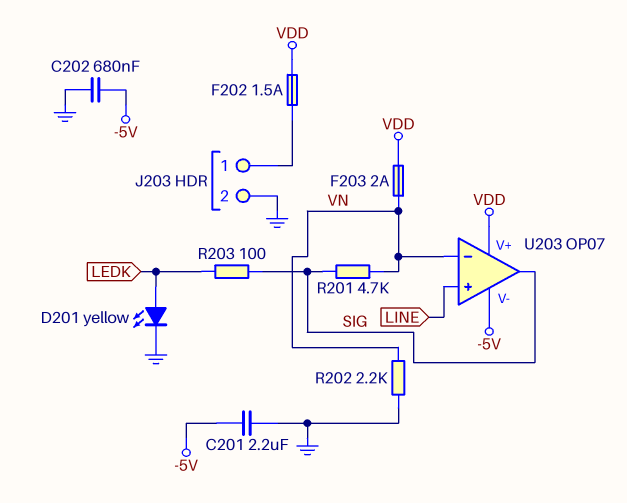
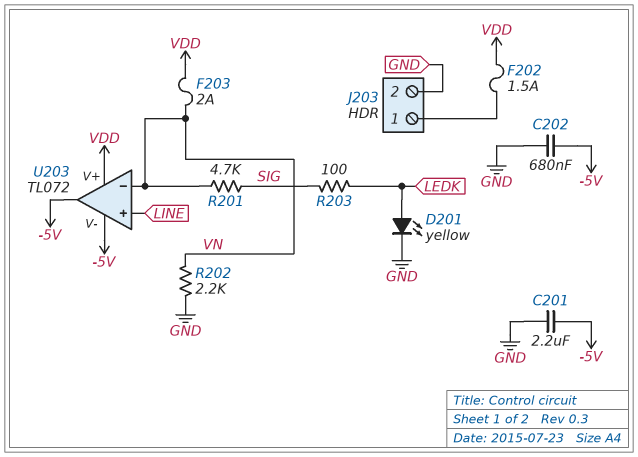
U203: OP07 -> TL072
U203 pin out: SIG -> -5V

